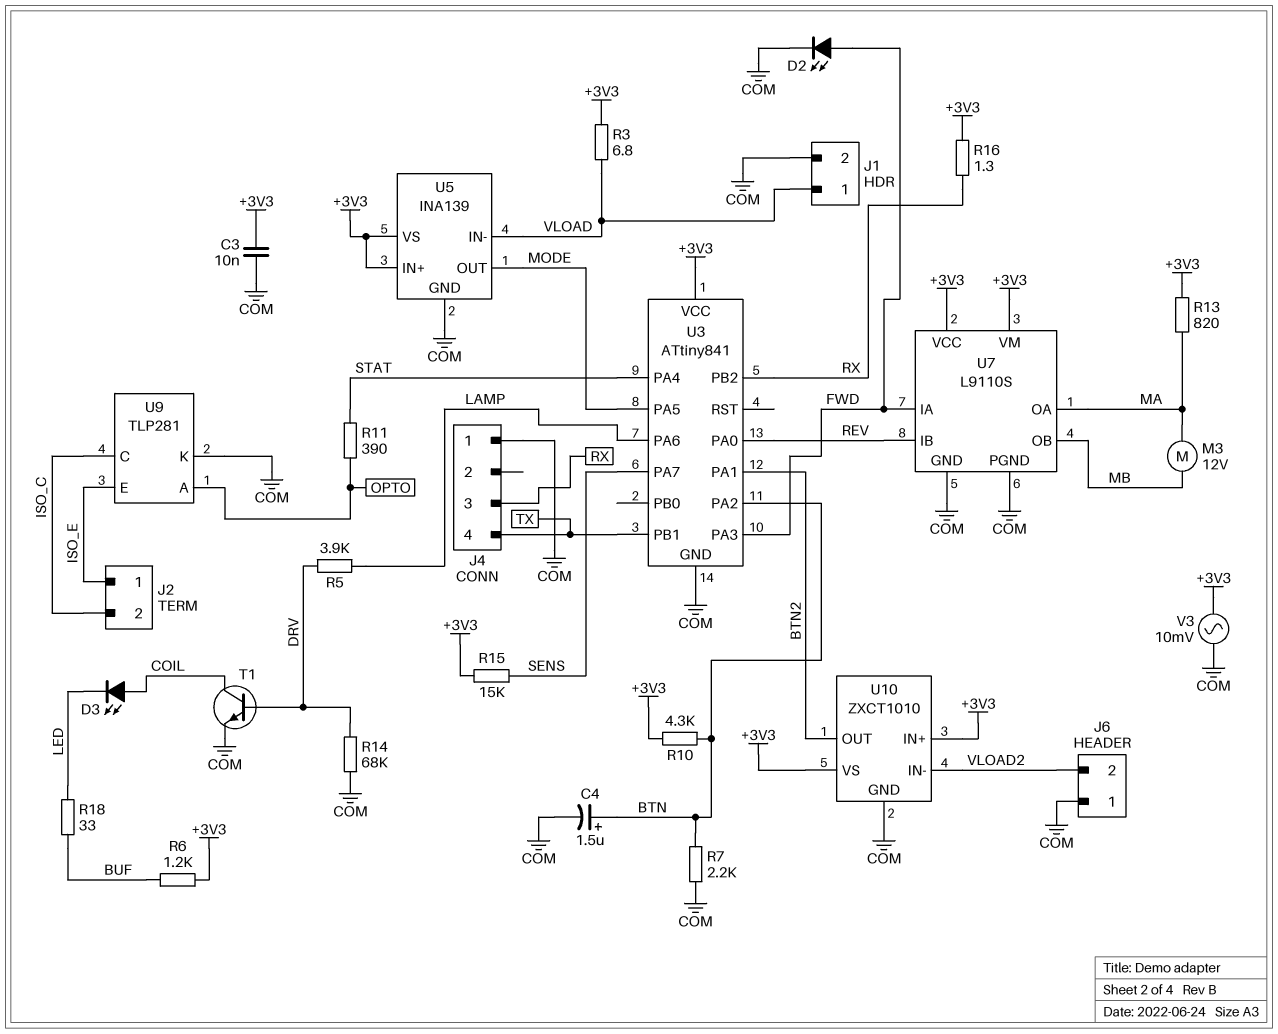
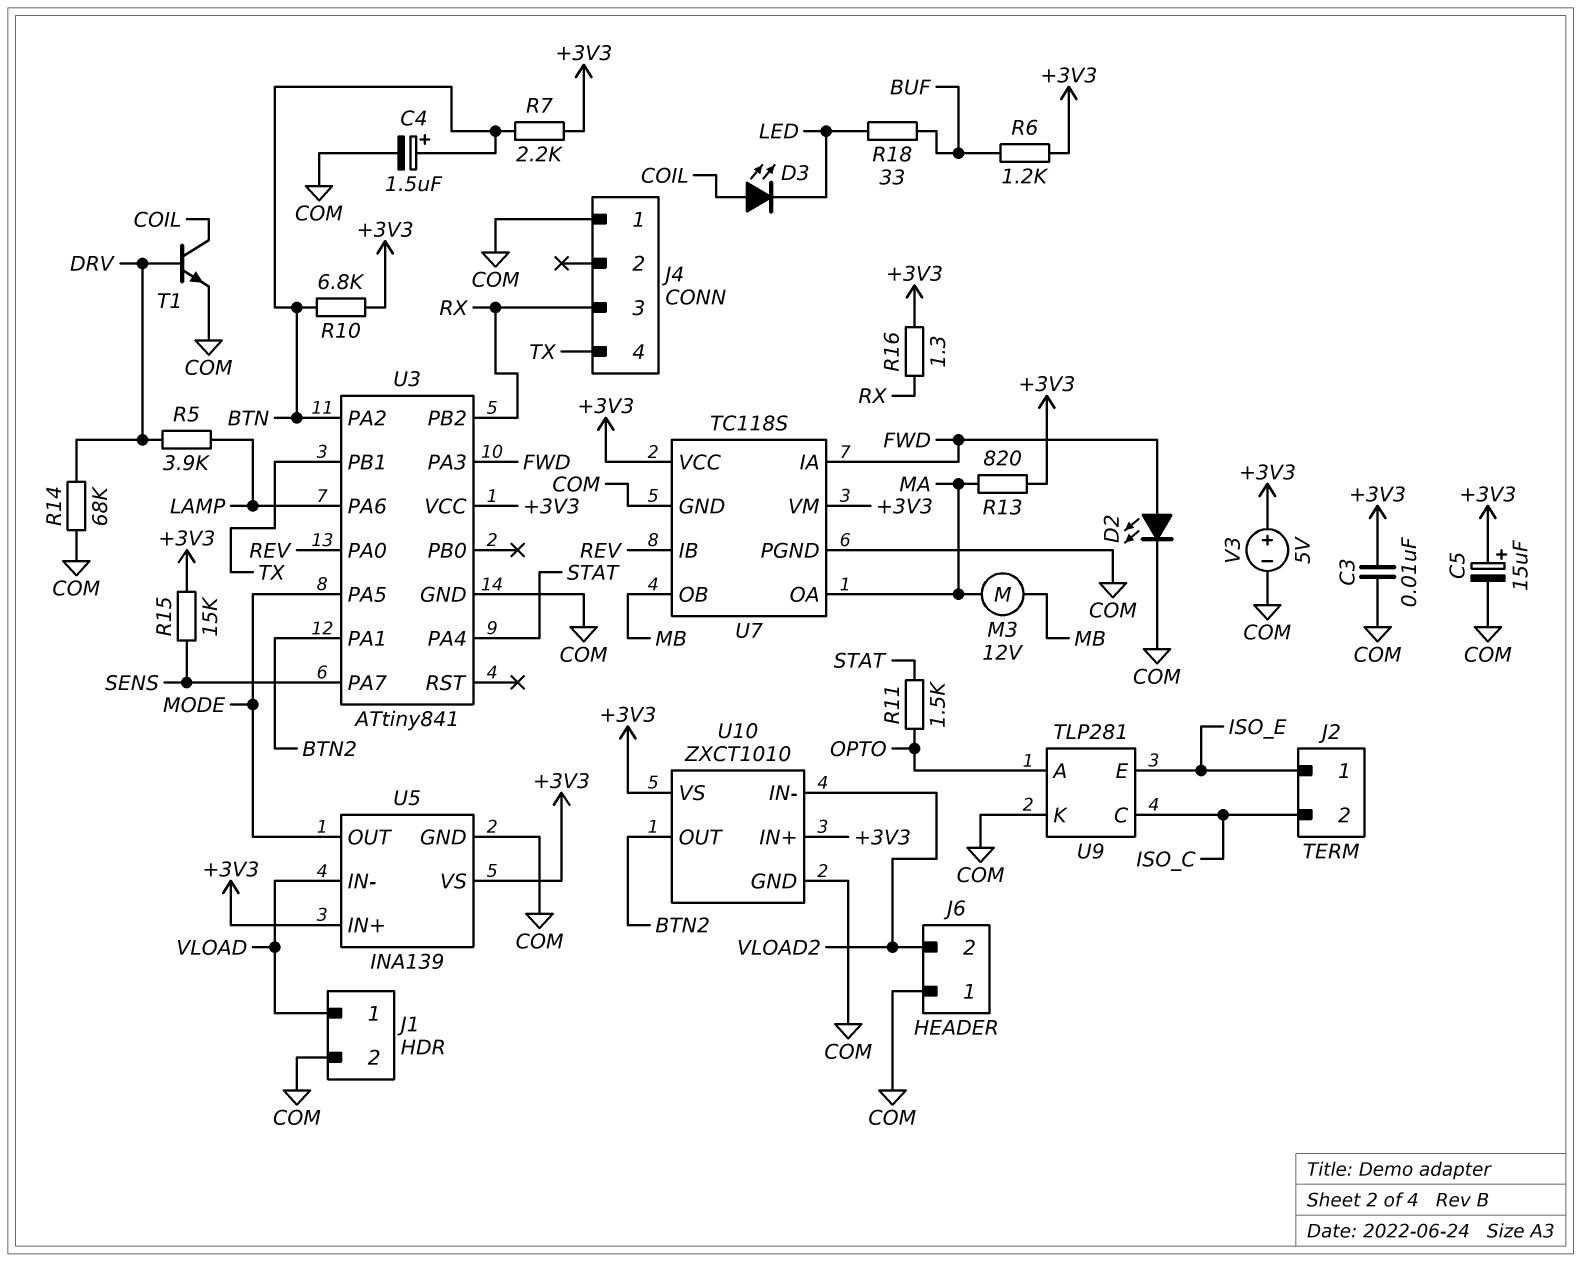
C5: none -> 15uF (plus +3V3, minus COM)
R3: 6.8 (+3V3, VLOAD) -> none
R7: 2.2k (BTN, COM) -> 2.2k (+3V3, BTN)
R10: 4.3k (+3V3, BTN) -> 6.8k (+3V3, BTN)
R11: 390 (OPTO, STAT) -> 1.5k (OPTO, STAT)
U7: L9110S -> TC118S
V3: AC 10mV (+3V3, COM) -> 5V (plus +3V3, minus COM)

